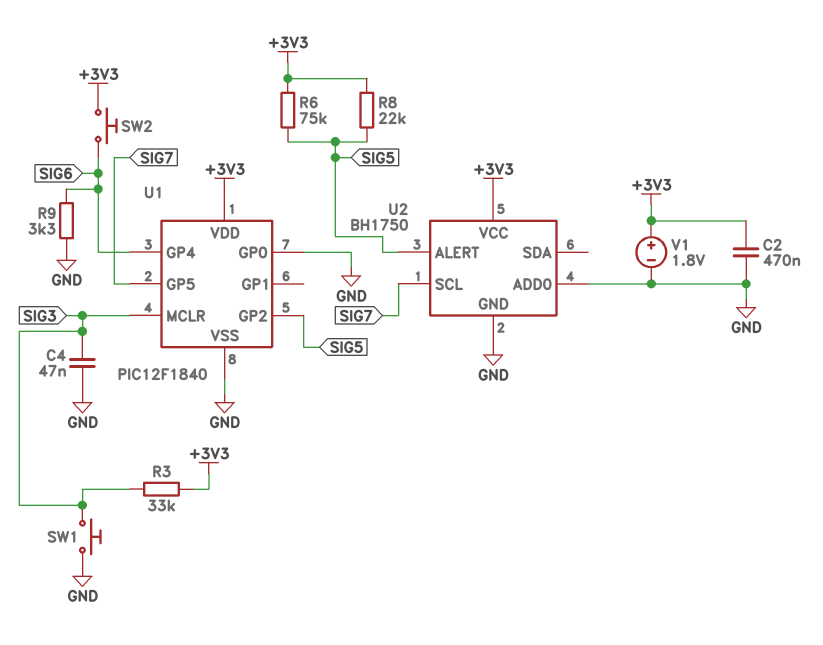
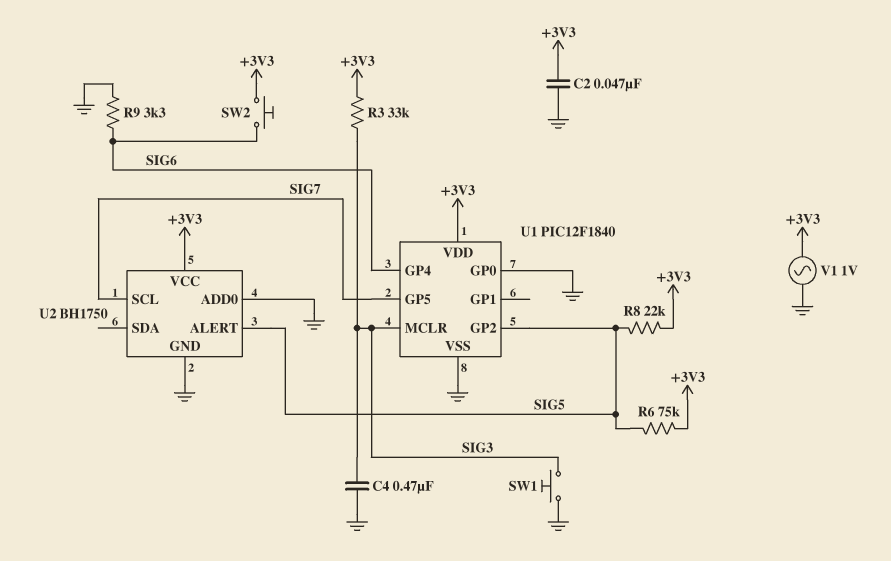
C2: 470nF (+3V3, GND) -> 47nF (+3V3, GND)
C4: 47nF (GND, SIG3) -> 470nF (GND, SIG3)
V1: 1.8V (plus +3V3, minus GND) -> AC 1V (+3V3, GND)

